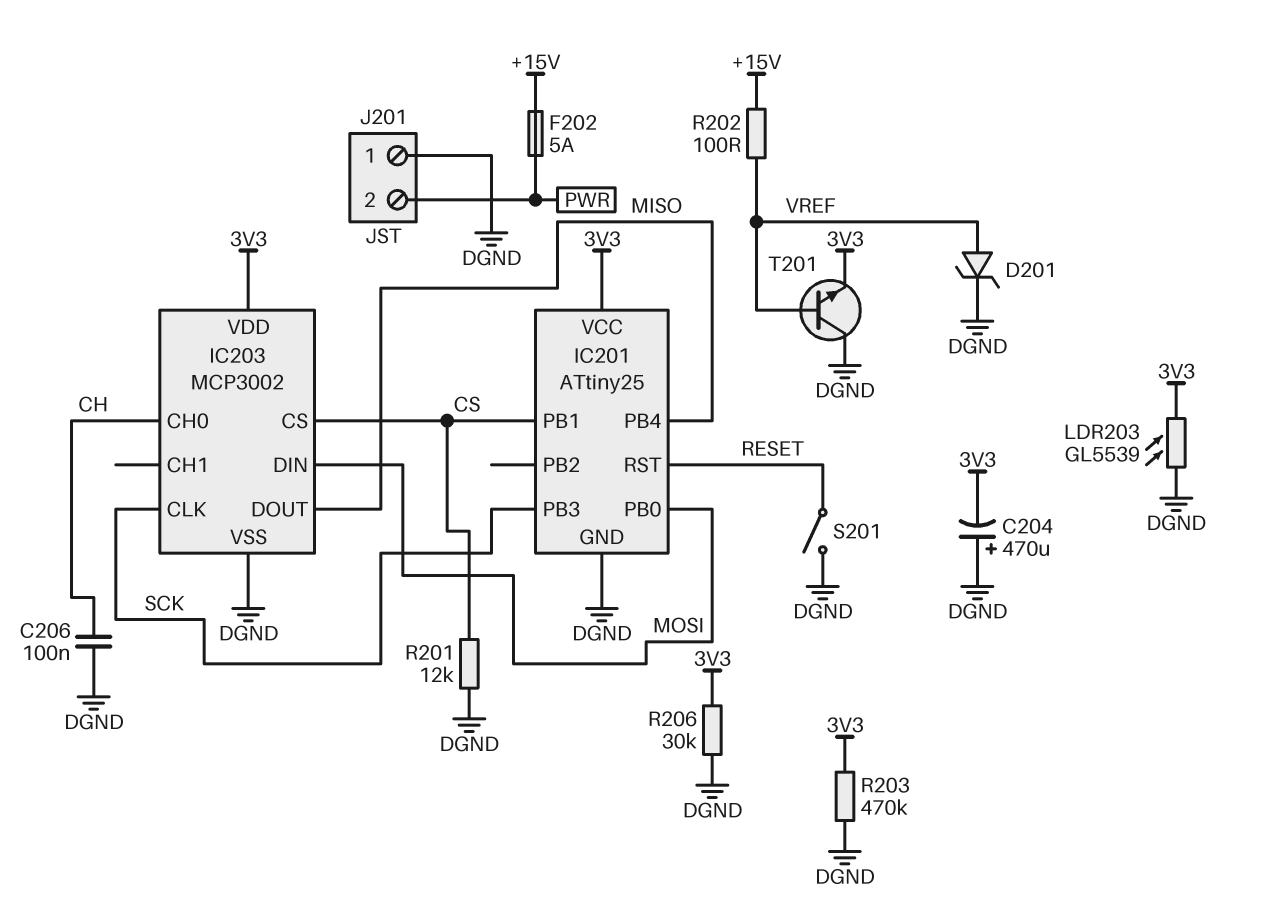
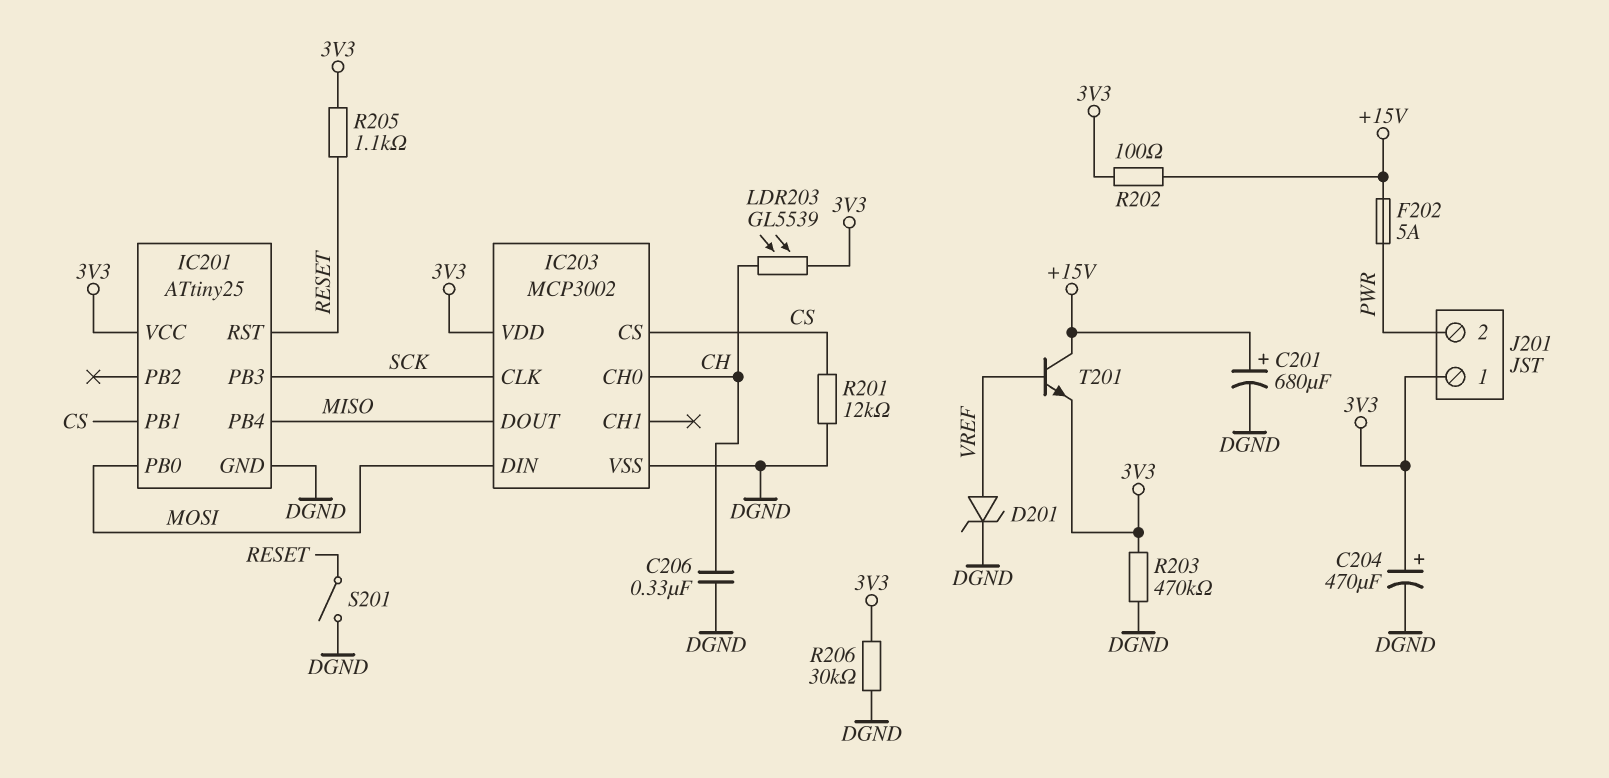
C201: none -> 680uF (plus +15V, minus DGND)
C204: 470uF (plus DGND, minus 3V3) -> 470uF (plus 3V3, minus DGND)
C206: 100nF (CH, DGND) -> 330nF (CH, DGND)
J201 pin 1: DGND -> 3V3
LDR203: GL5539 (3V3, DGND) -> GL5539 (3V3, CH)
R202: 100 (+15V, VREF) -> 100 (+15V, 3V3)
R205: none -> 1.1k (3V3, RESET)
T201: NPN (B VREF, C DGND, E 3V3) -> NPN (B VREF, C +15V, E 3V3)

